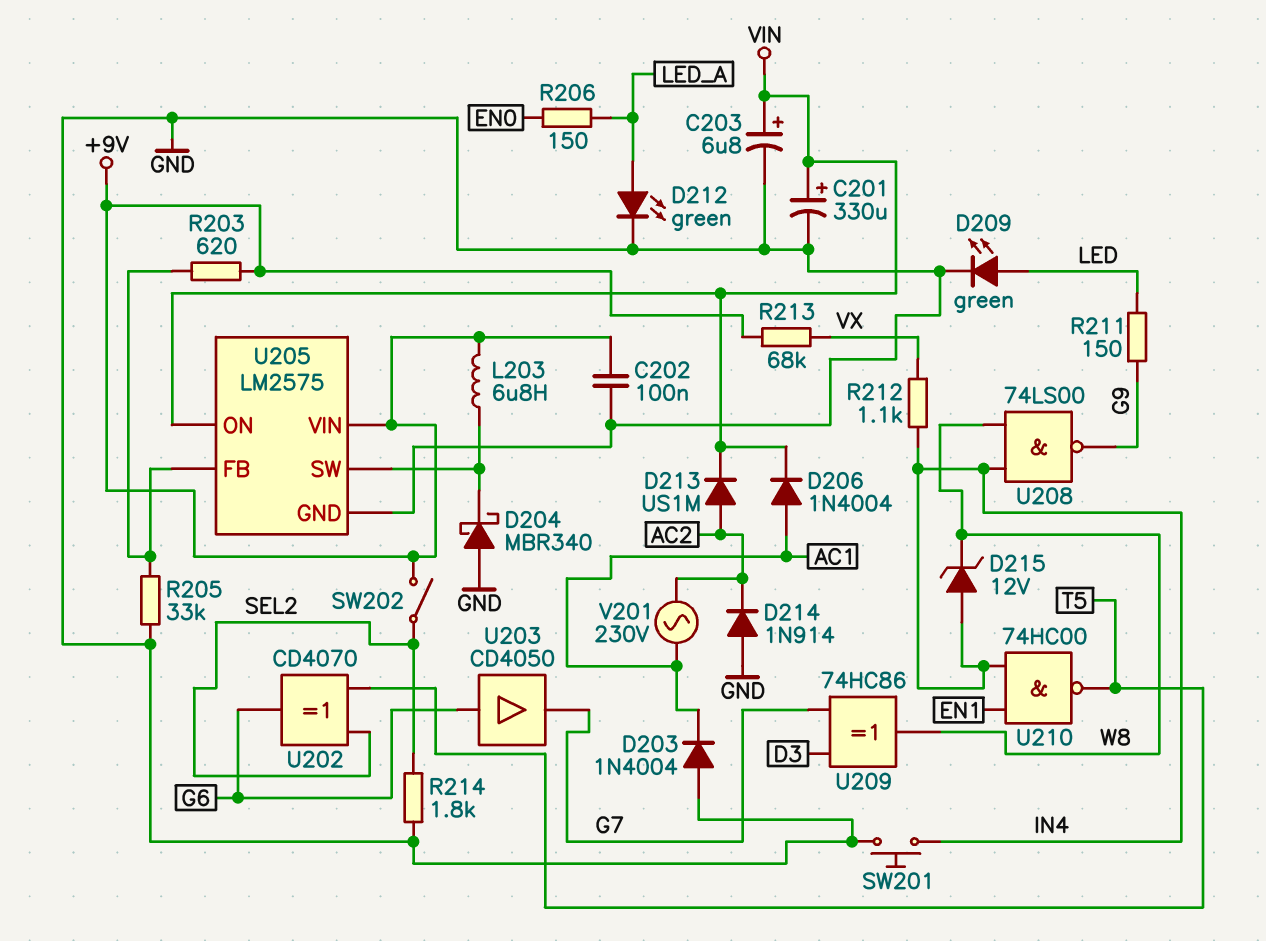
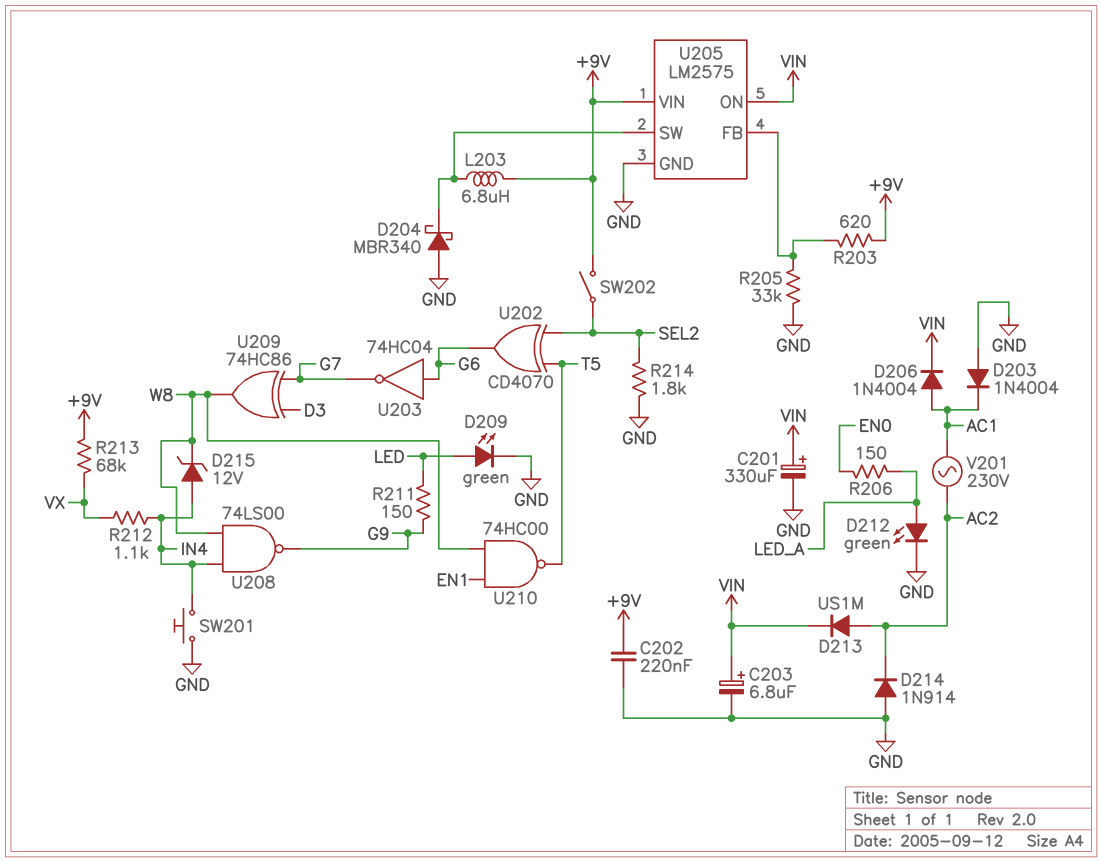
C202: 100nF (+9V, GND) -> 220nF (+9V, GND)
U203: buffer CD4050 (in G6, out G7) -> NOT 74HC04 (in G6, out G7)
U210: NAND 74HC00 (in EN1, in IN4, out T5) -> NAND 74HC00 (in EN1, in W8, out T5)

